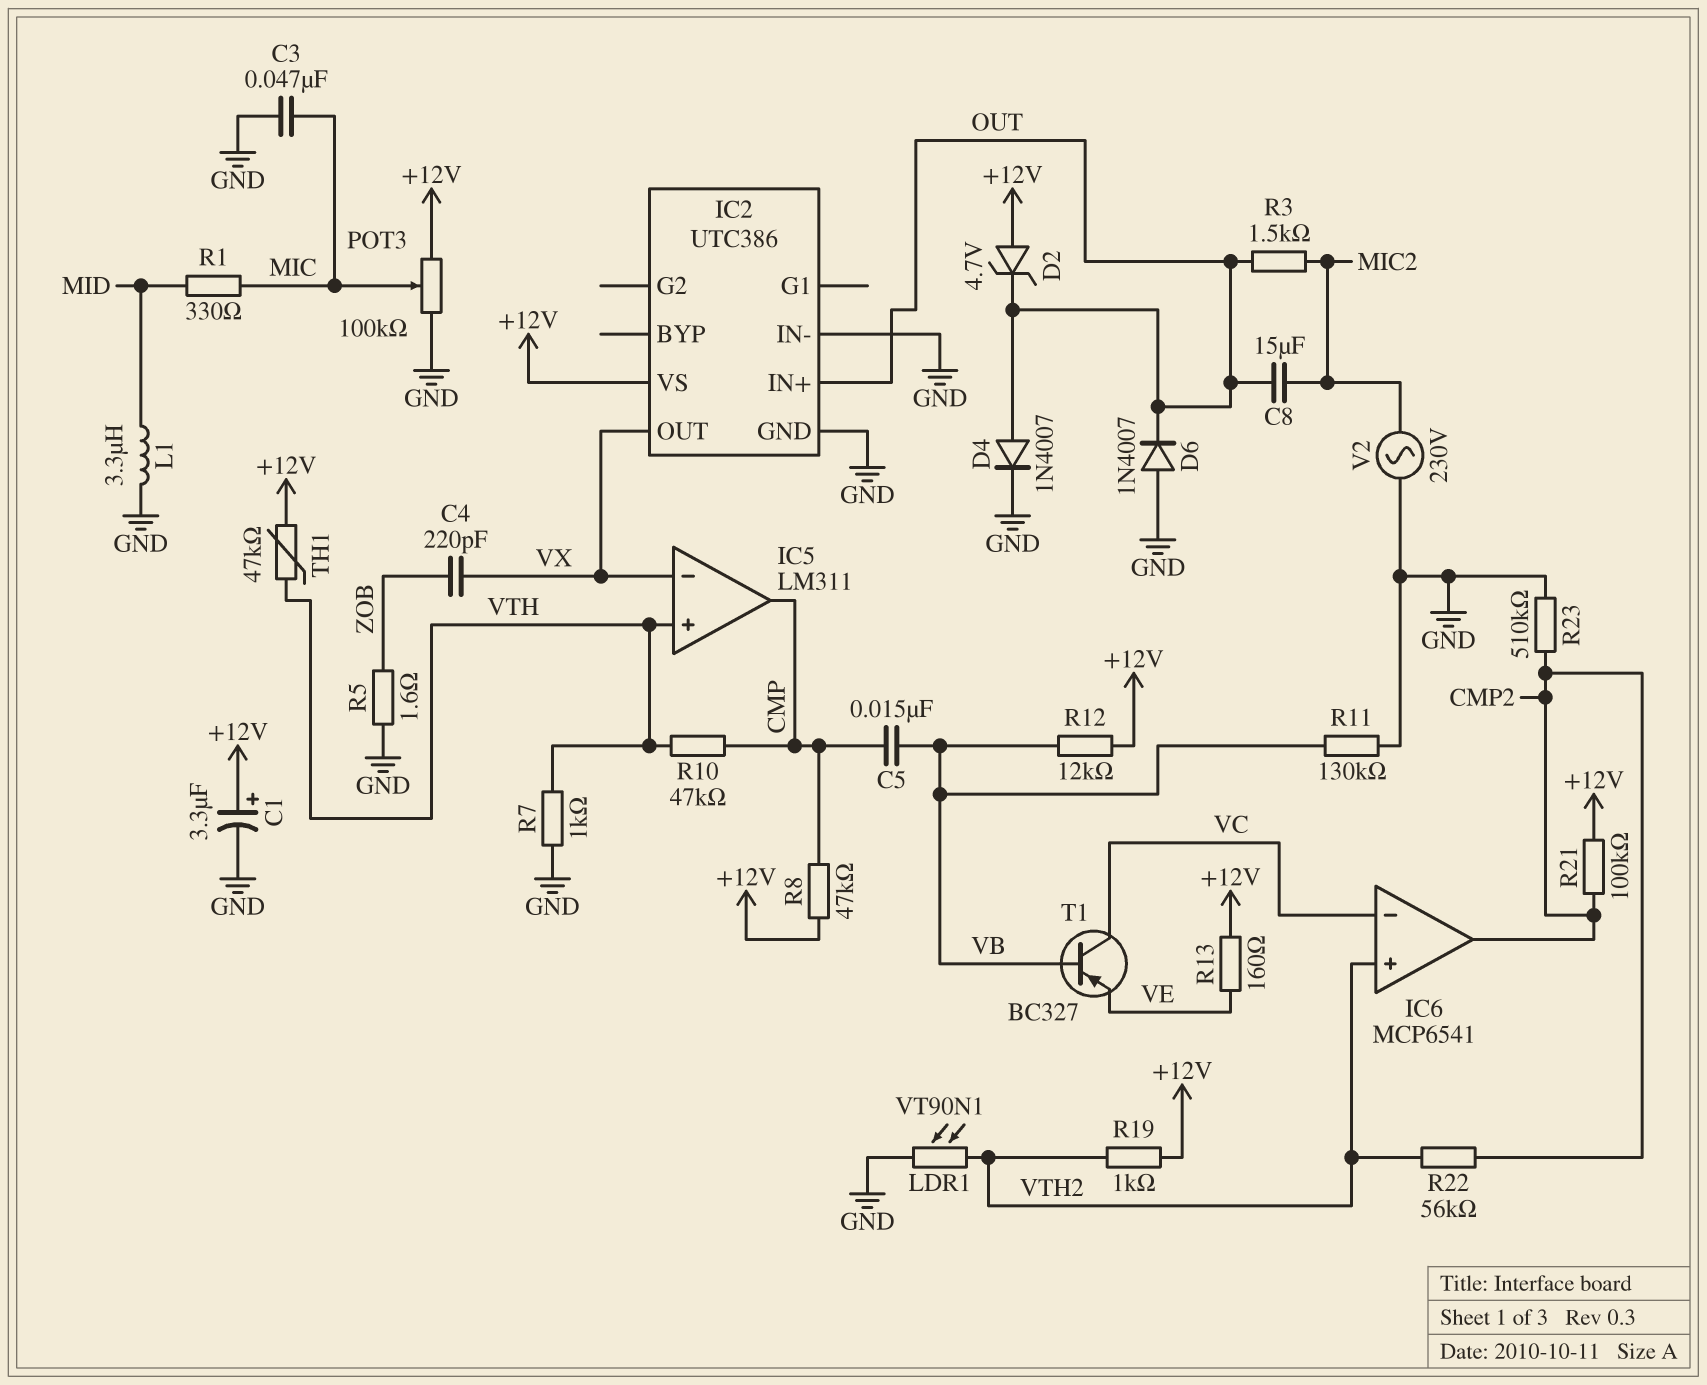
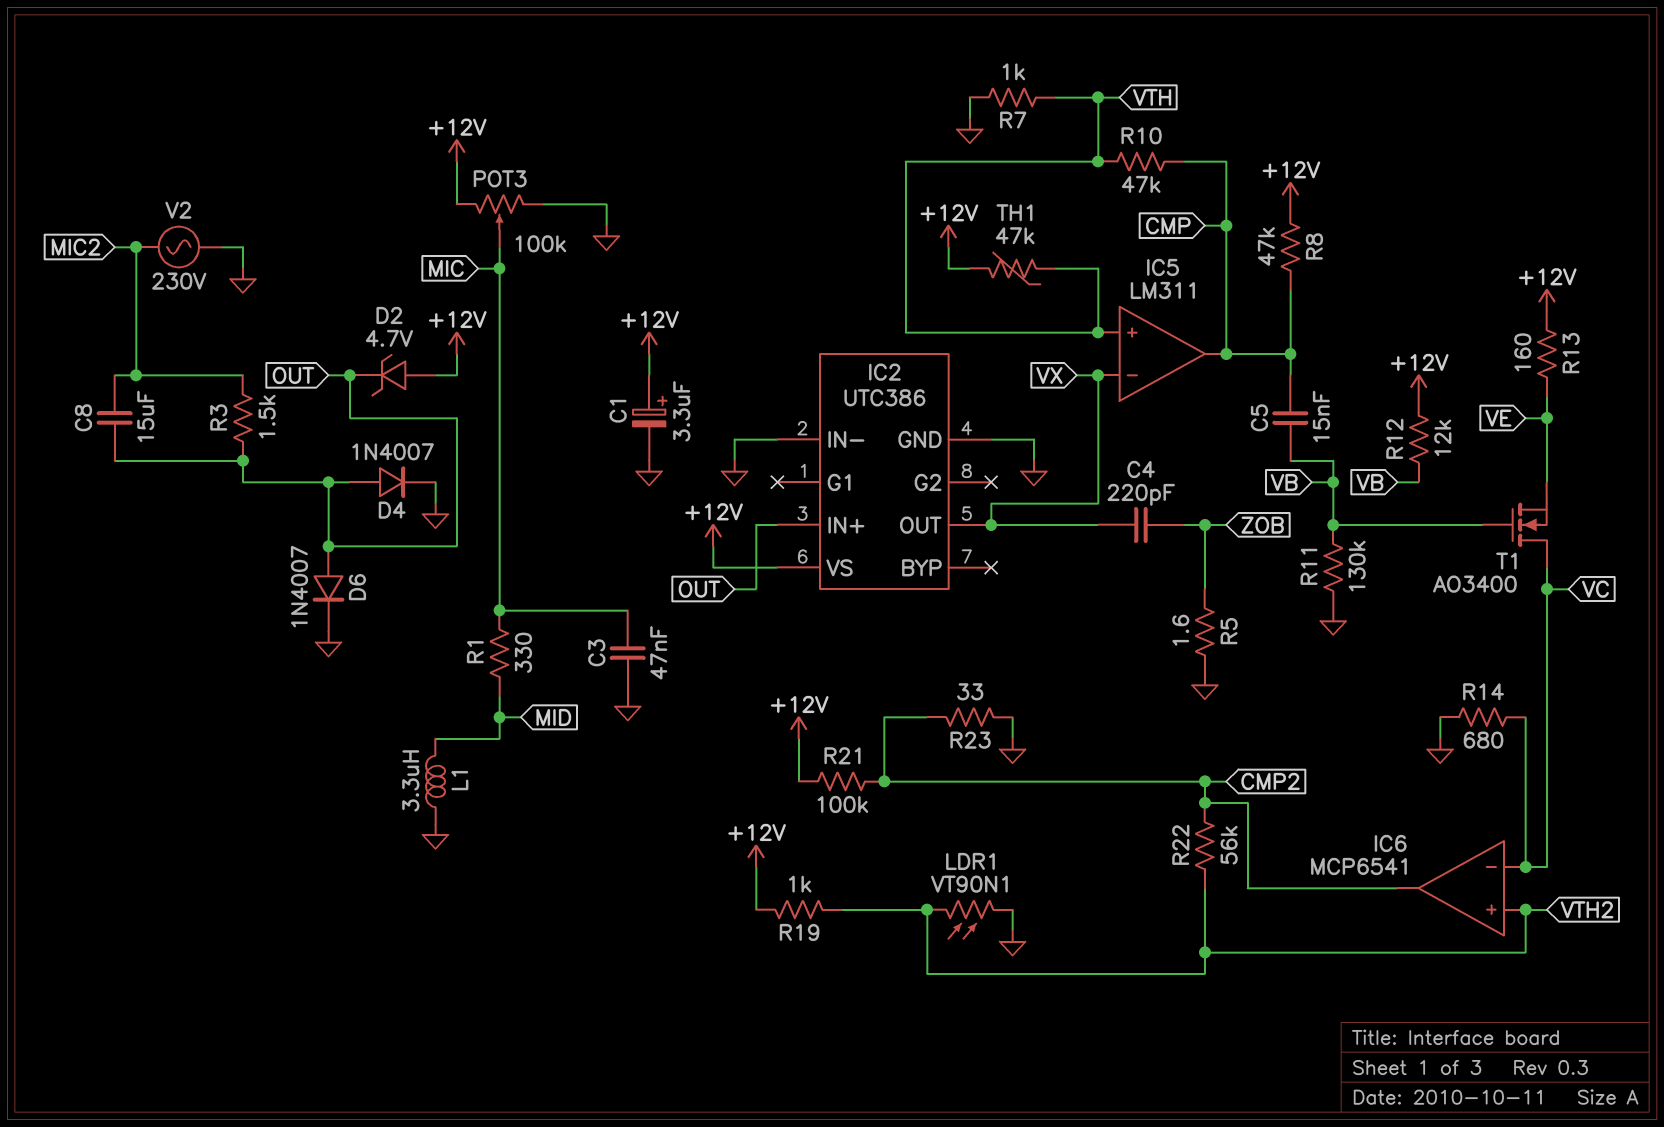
D6: diode 1N4007 (A GND, K OUT) -> diode 1N4007 (A OUT, K GND)
R14: none -> 680 (GND, VC)
R23: 510k (CMP2, GND) -> 33 (CMP2, GND)
T1: PNP BC327 (B VB, C VC, E VE) -> NMOS AO3400 (G VB, D VC, S VE)

